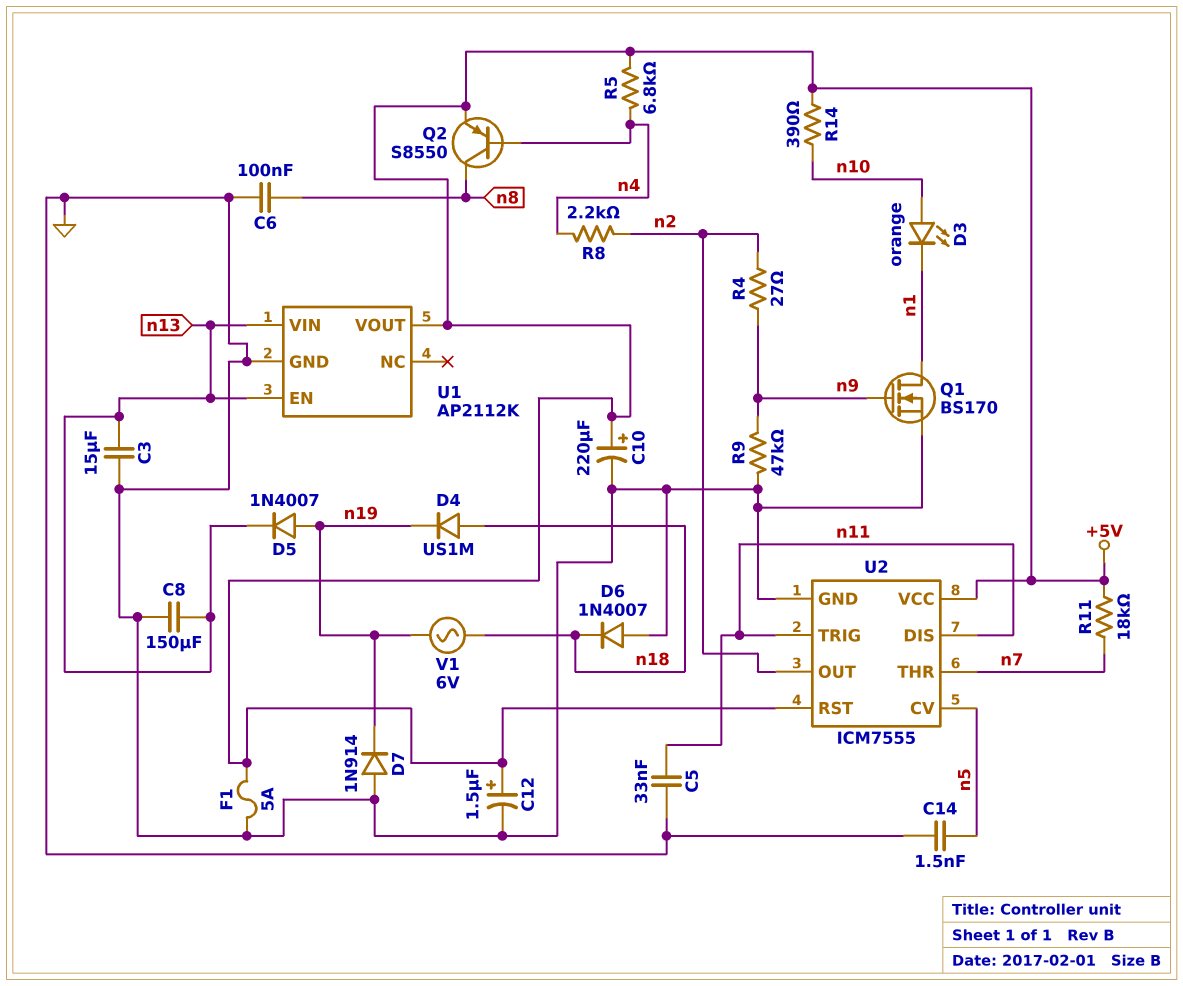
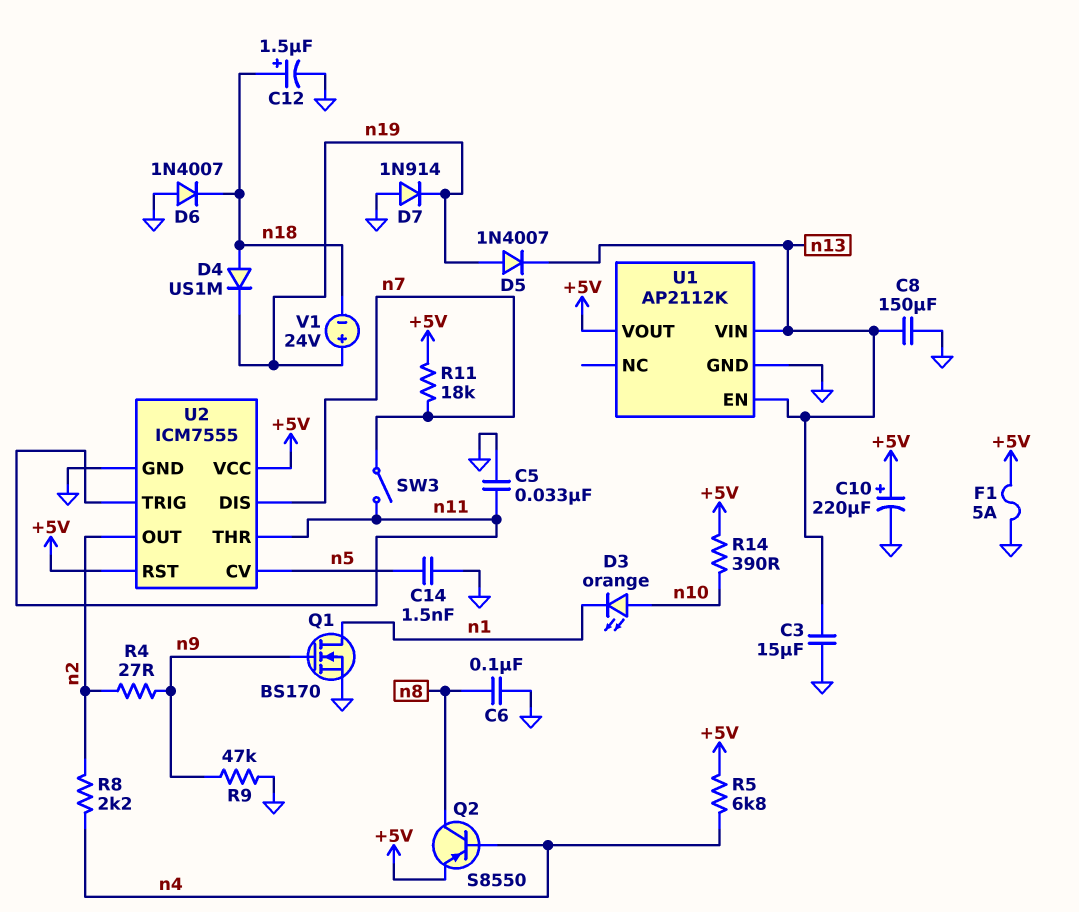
C12: 1.5uF (plus +5V, minus GND) -> 1.5uF (plus n18, minus GND)
SW3: none -> switch (n7, n11)
U2 pin DIS: n11 -> n7
U2 pin THR: n7 -> n11
V1: AC 6V (n18, n19) -> 24V (plus n19, minus n18)

